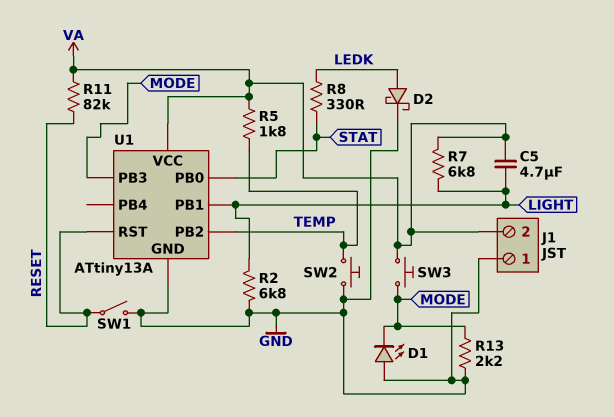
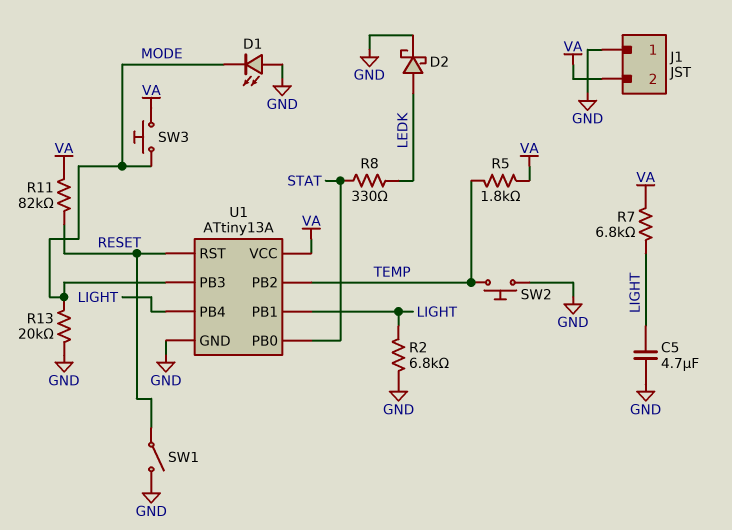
C5: 4.7uF (LIGHT, VA) -> 4.7uF (GND, LIGHT)
R13: 2.2k (GND, MODE) -> 20k (GND, MODE)
U1 pin PB4: none -> LIGHT

